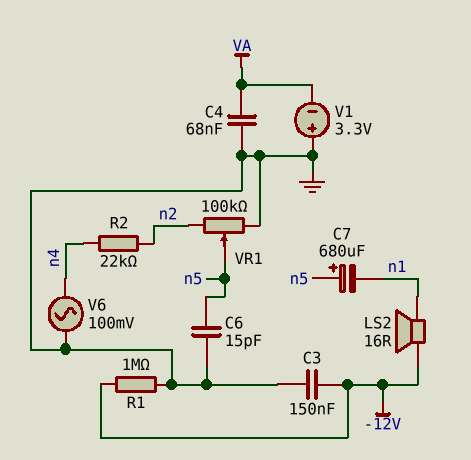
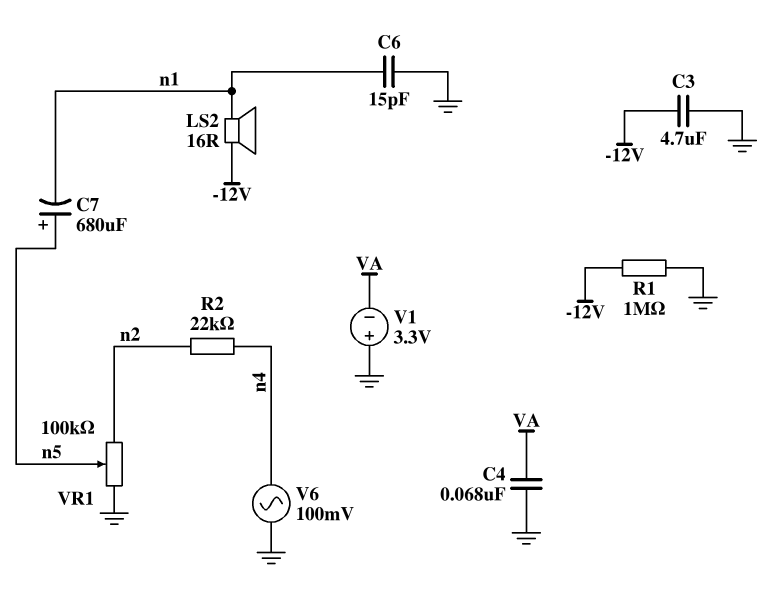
C3: 150nF (-12V, GND) -> 4.7uF (-12V, GND)
C6: 15pF (GND, n5) -> 15pF (GND, n1)

